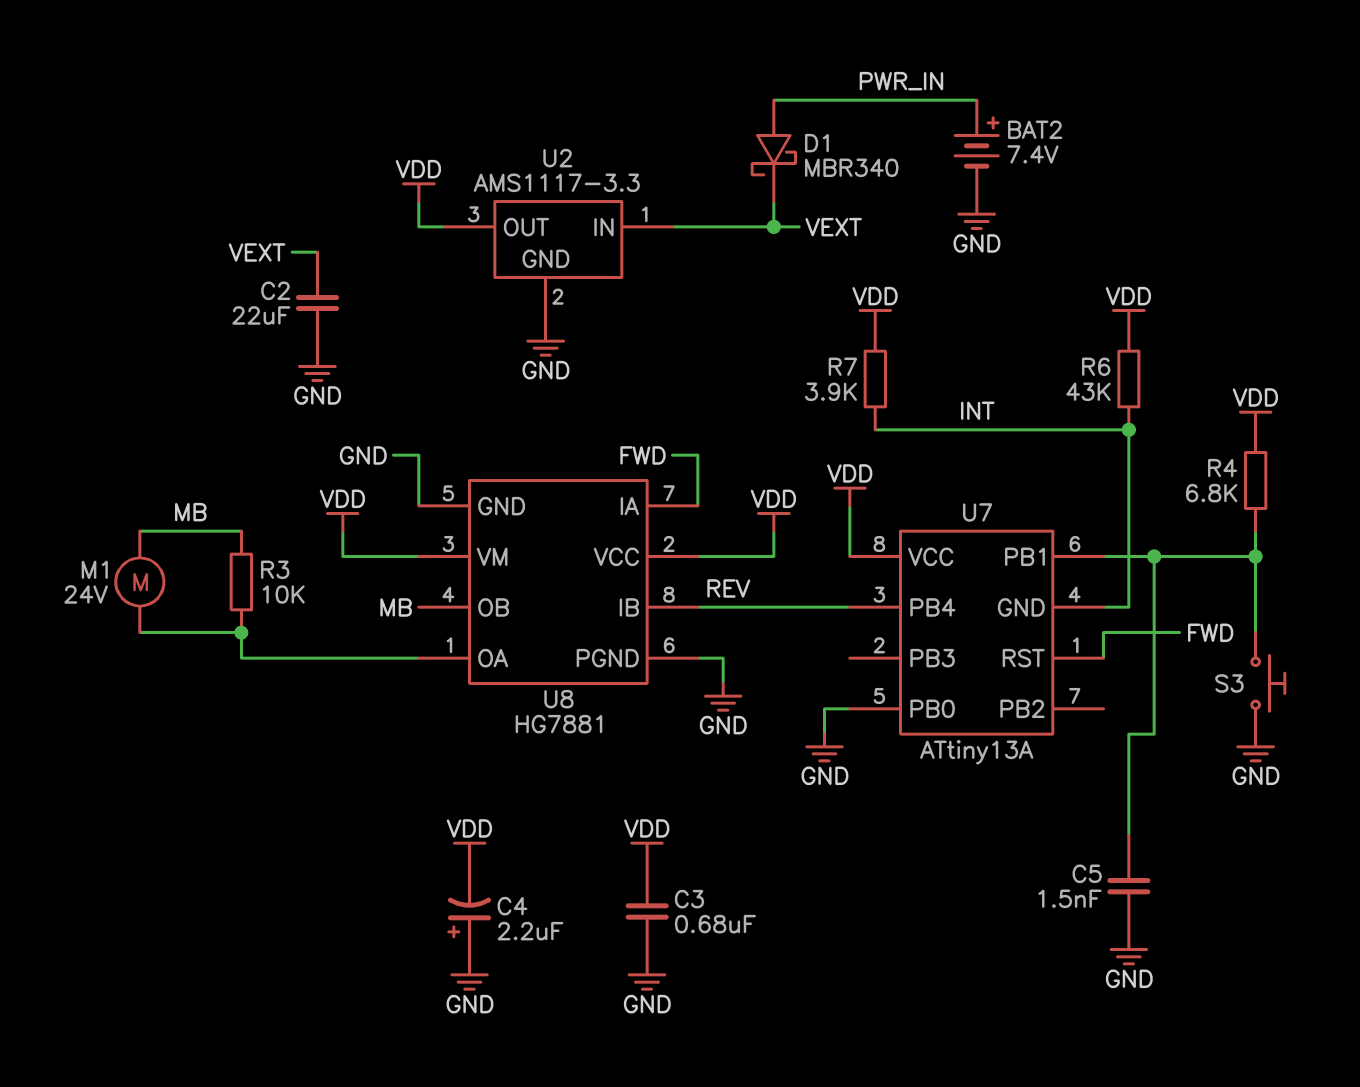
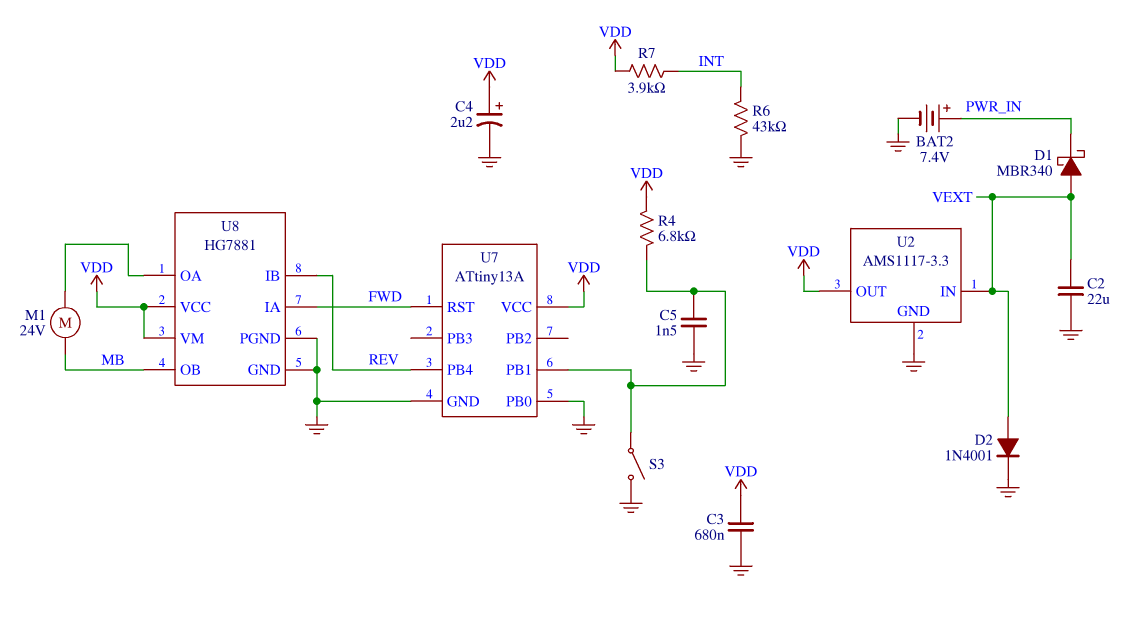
C4: 2.2uF (plus GND, minus VDD) -> 2.2uF (plus VDD, minus GND)
D1: schottky MBR340 (A PWR_IN, K VEXT) -> schottky MBR340 (A VEXT, K PWR_IN)
D2: none -> diode 1N4001 (A VEXT, K GND)
R3: 10k (MB, U8/OA) -> none
R6: 43k (INT, VDD) -> 43k (GND, INT)
S3: button (GND, U7/PB1) -> switch (GND, U7/PB1)
U7 pin GND: INT -> GND

